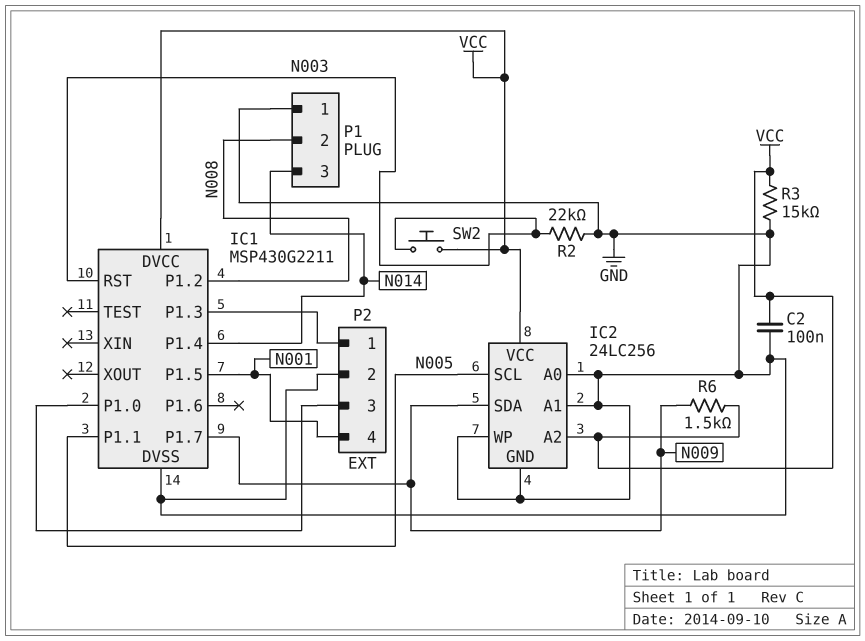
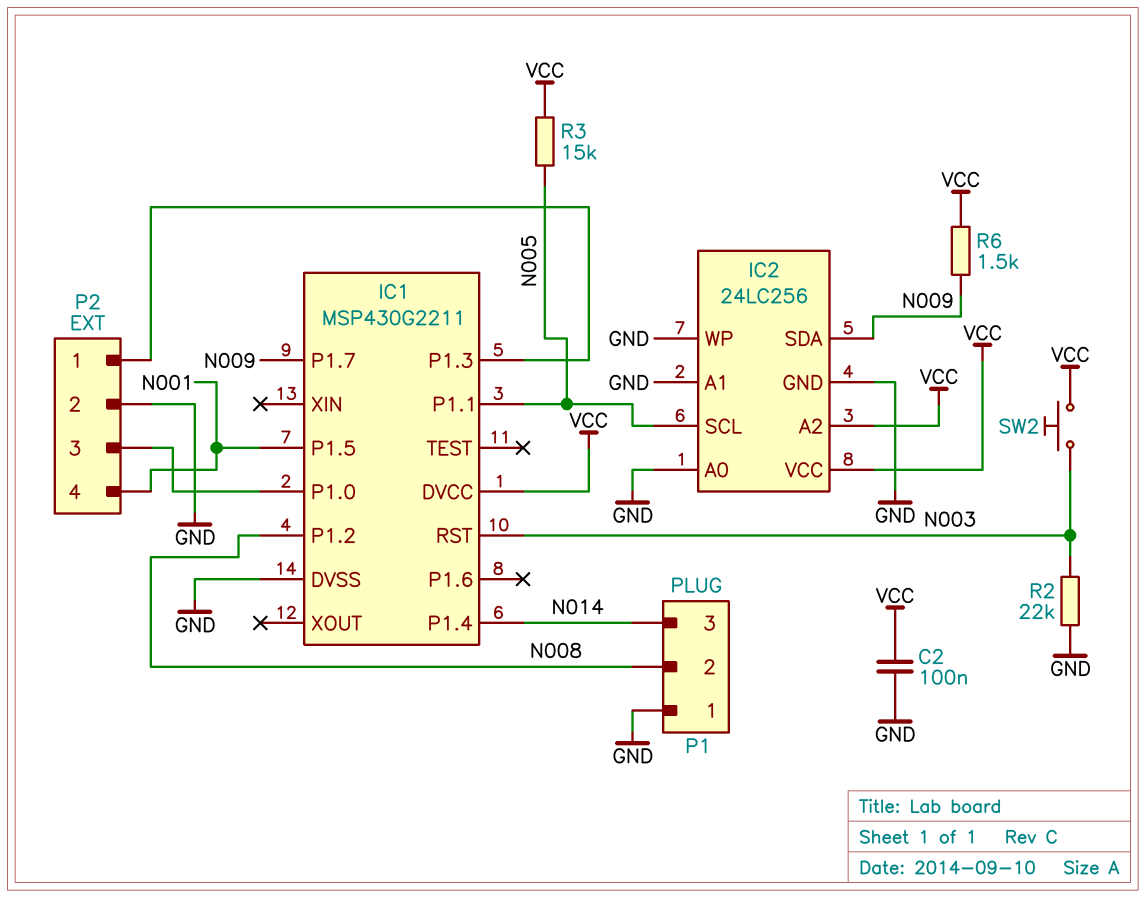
R3: 15k (GND, VCC) -> 15k (N005, VCC)

